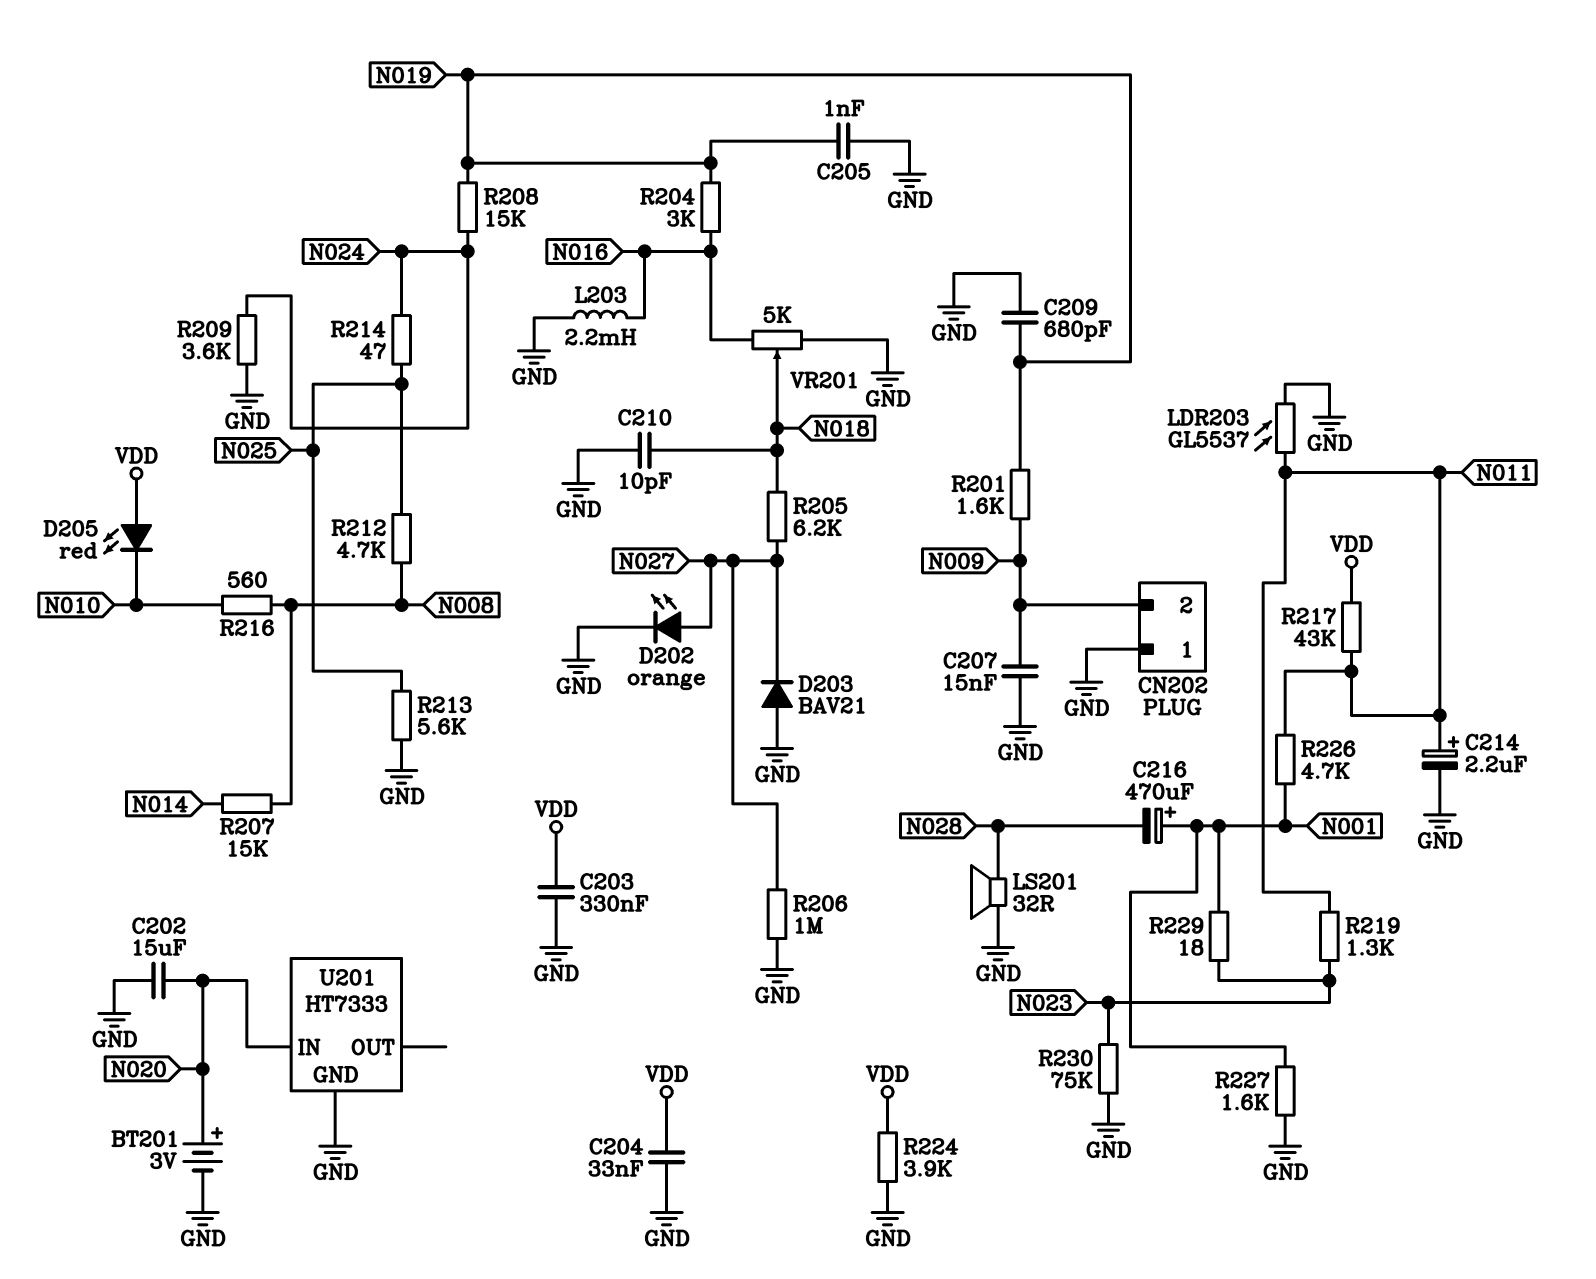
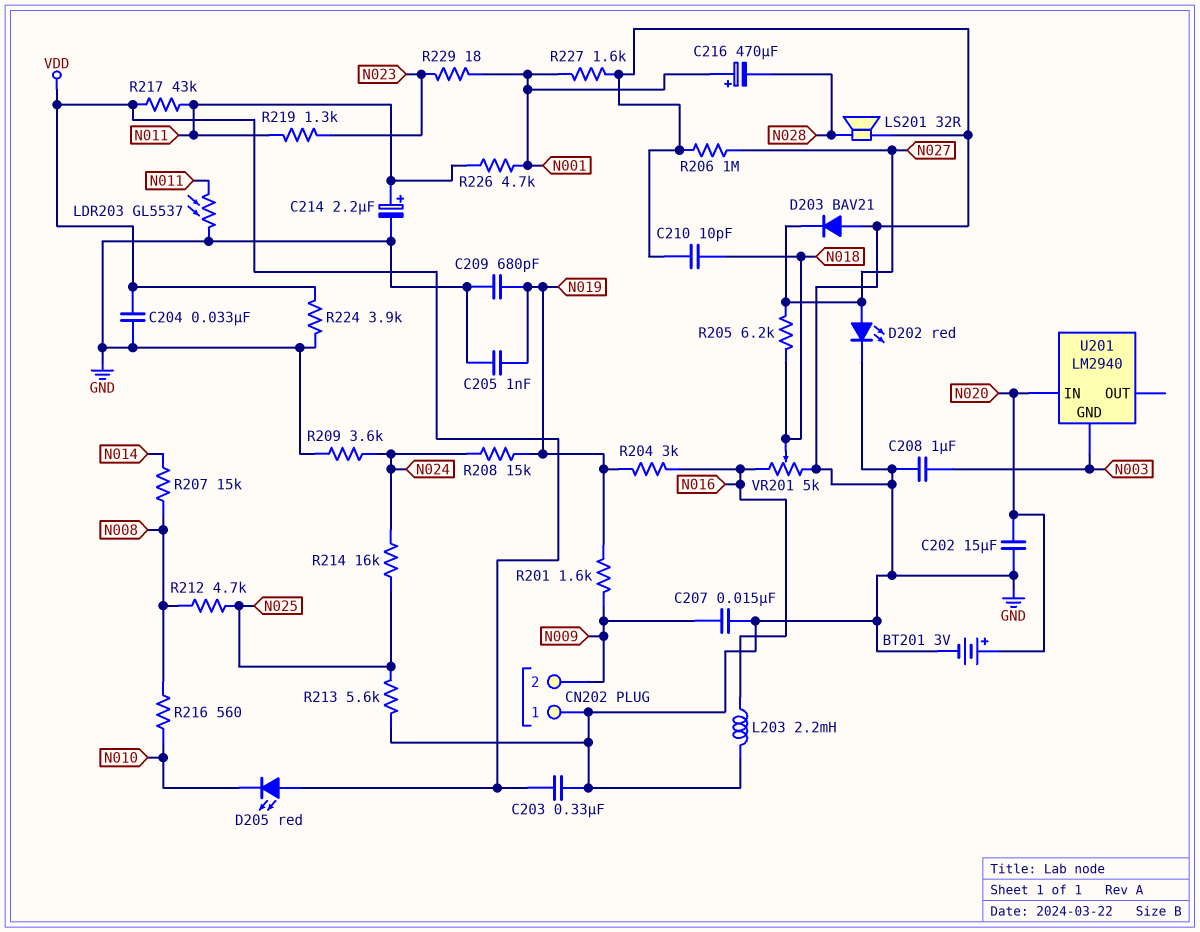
C208: none -> 1uF (GND, N003)
D202: LED orange (A N027, K GND) -> LED red (A N027, K GND)
R214: 47 (N024, N025) -> 16k (N024, N025)
R230: 75k (GND, N023) -> none
U201: HT7333 -> LM2940
U201 pin GND: GND -> N003

